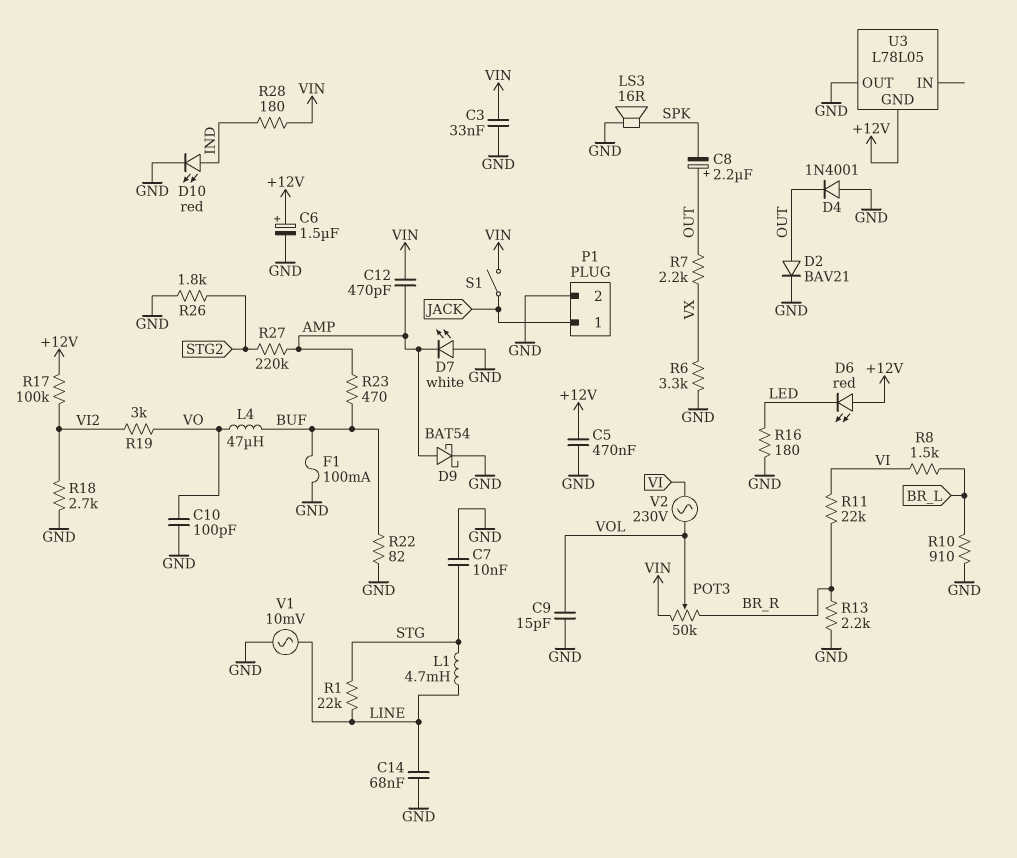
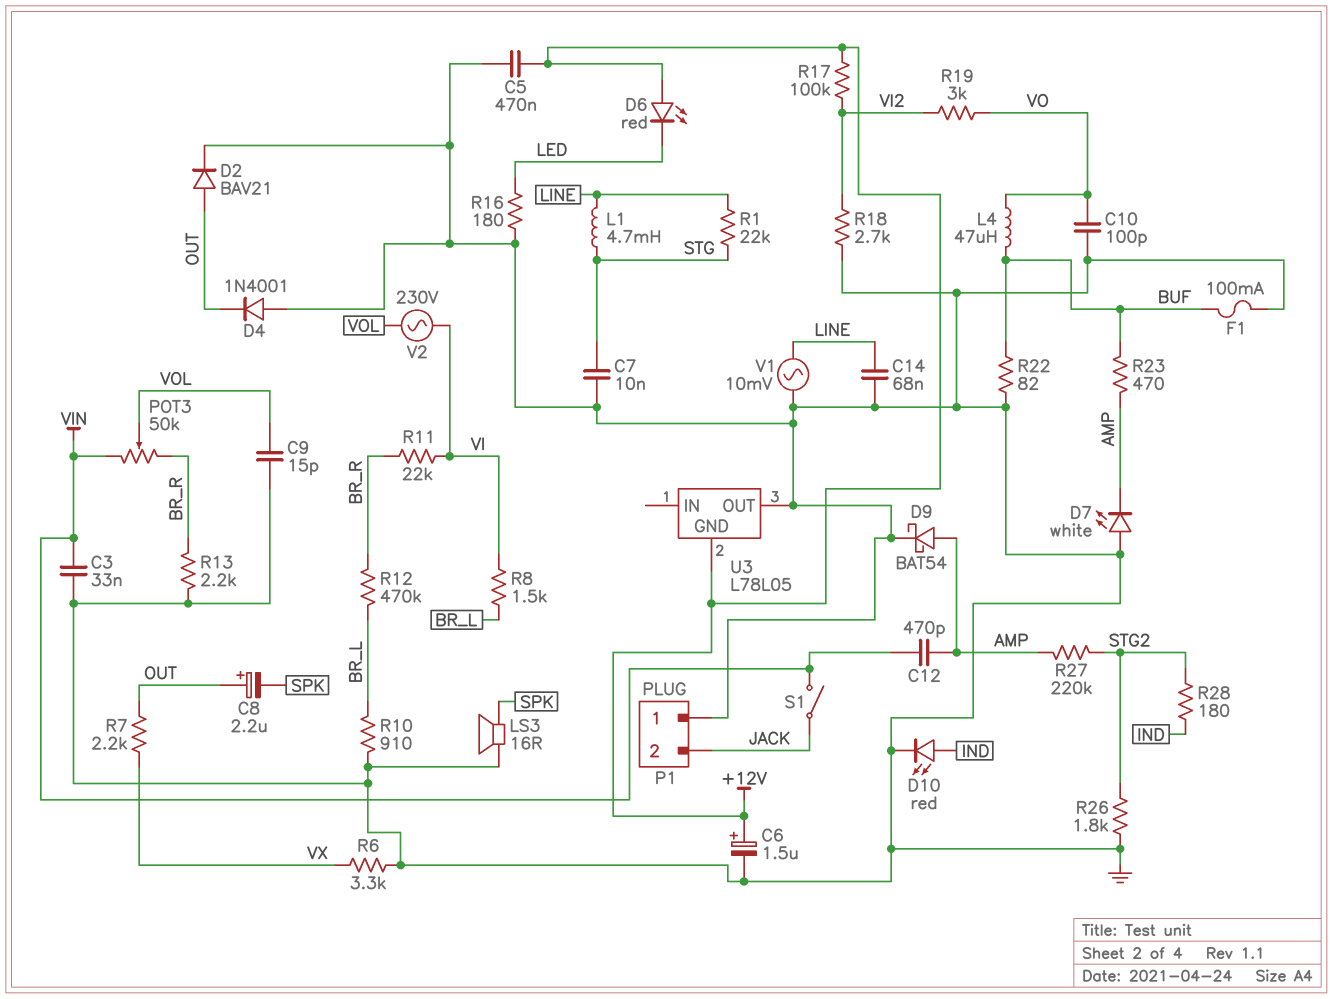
P1 pin 1: JACK -> GND
P1 pin 2: GND -> JACK
R12: none -> 470k (BR_L, BR_R)
R28: 180 (IND, VIN) -> 180 (IND, STG2)

